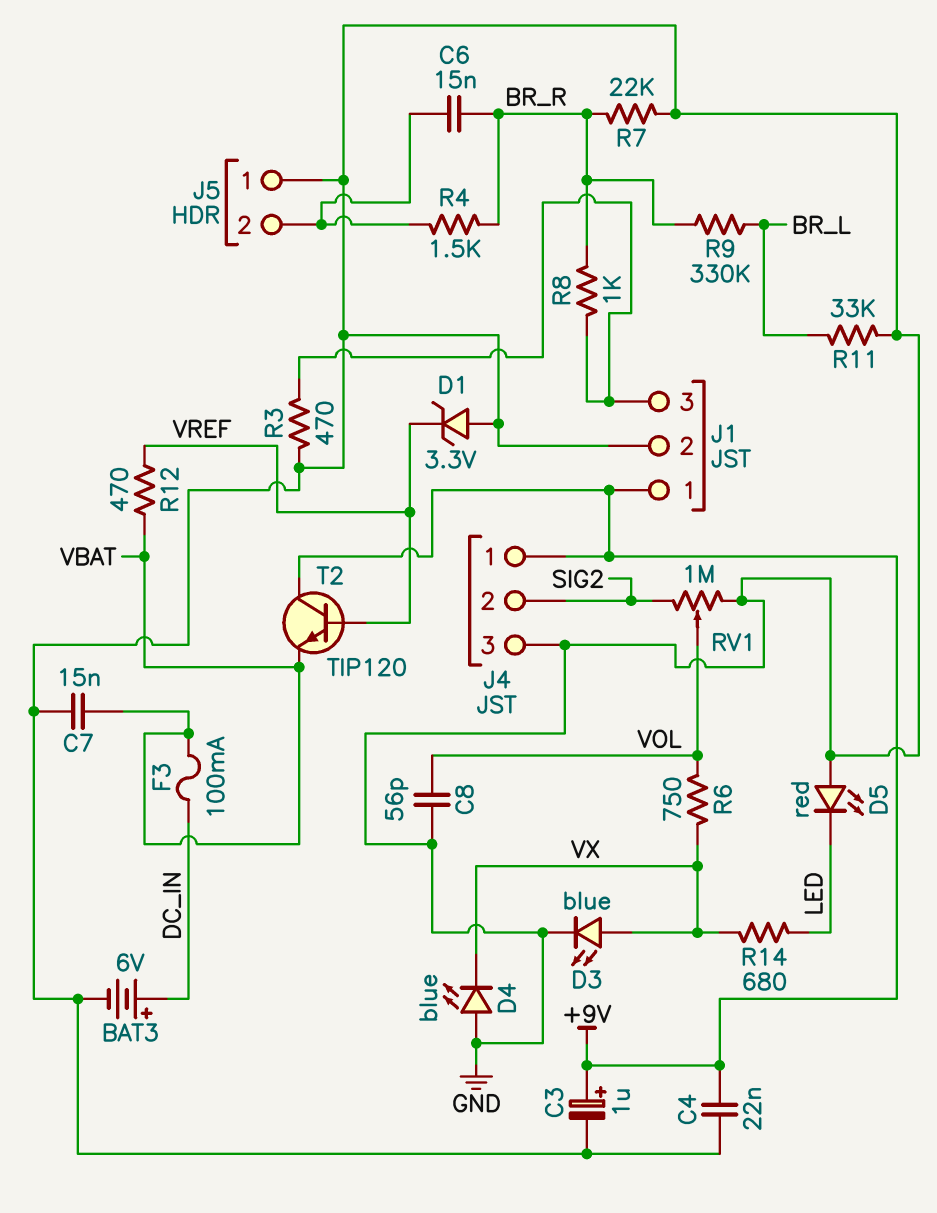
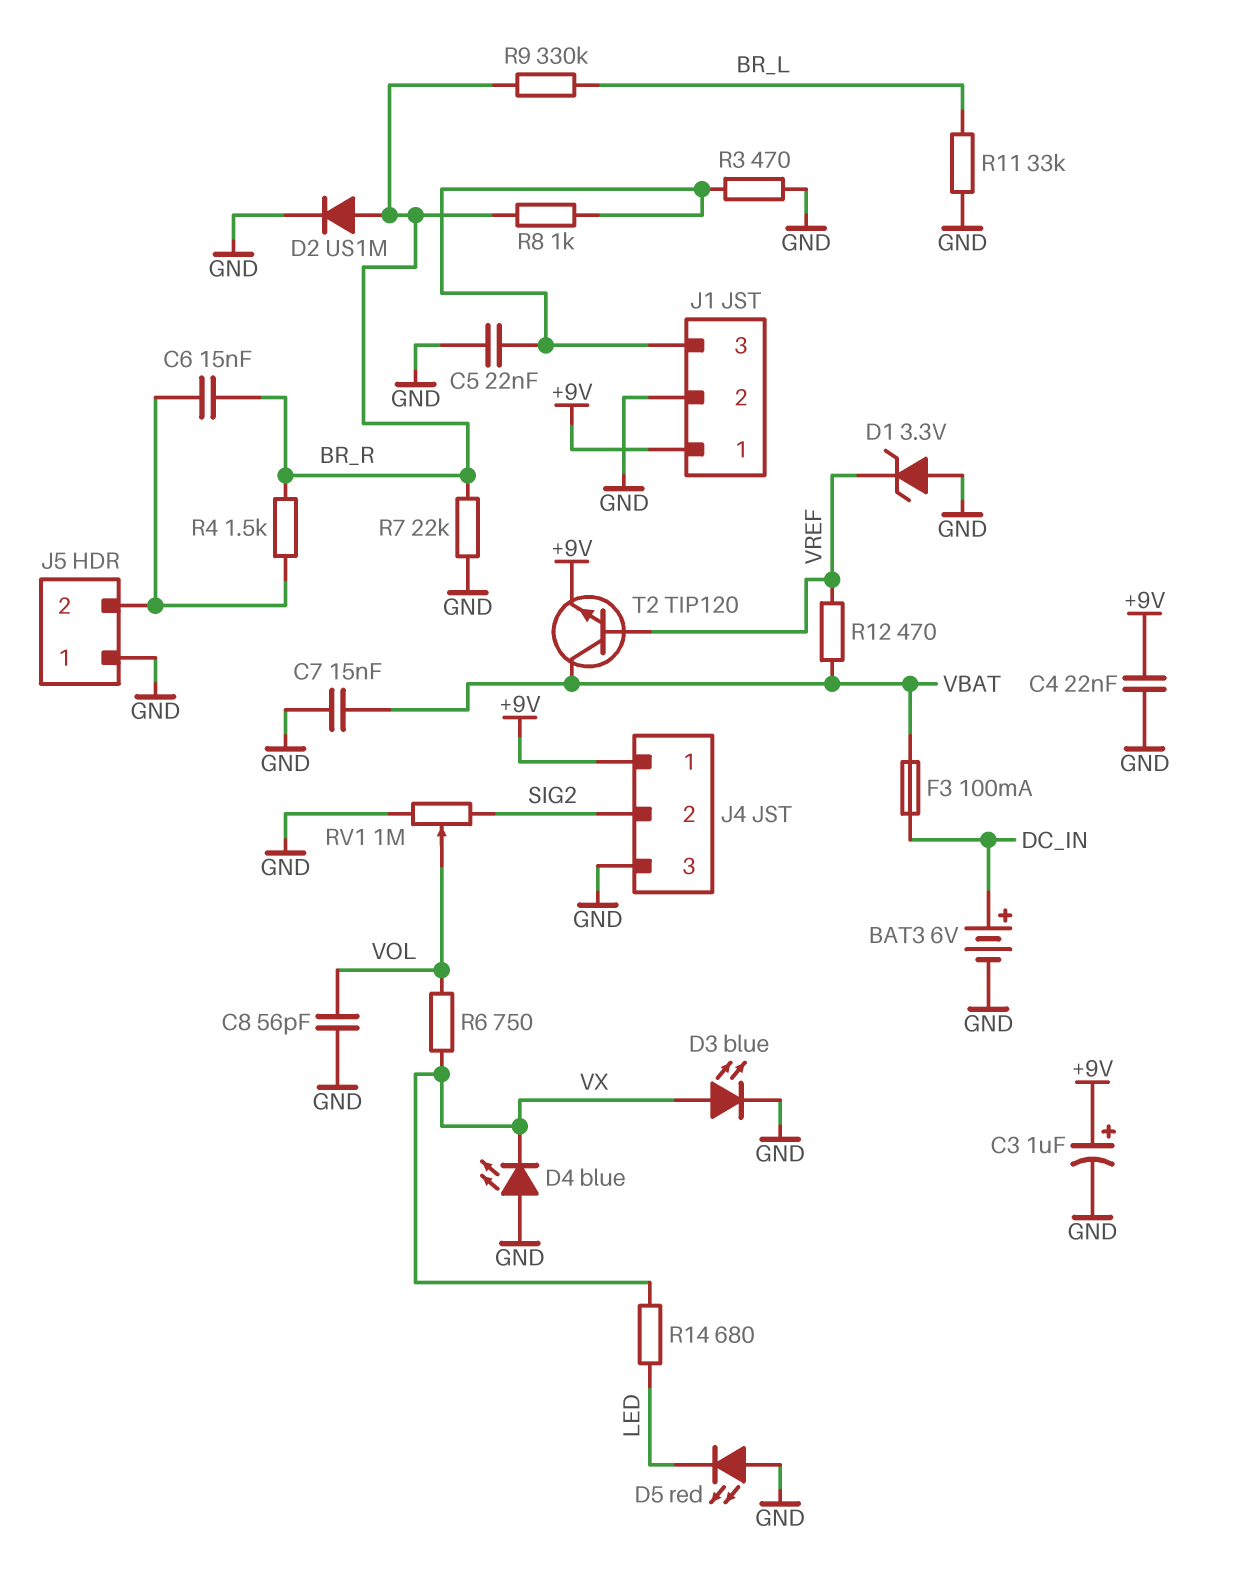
C5: none -> 22nF (GND, J1/3)
D2: none -> diode US1M (A BR_R, K GND)
T2: NPN TIP120 (B VREF, C +9V, E VBAT) -> NPN TIP120 (B VREF, C VBAT, E +9V)

